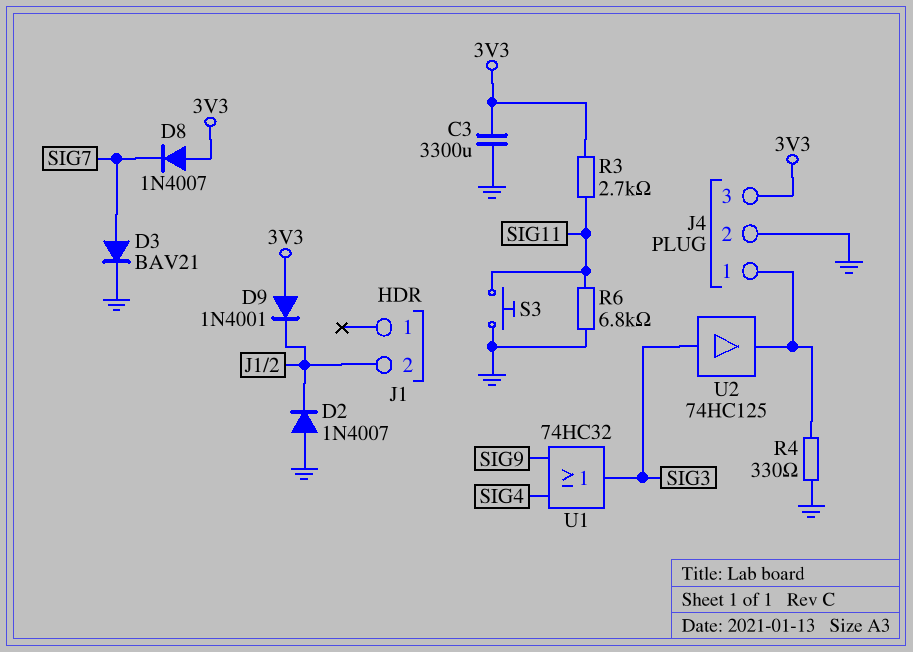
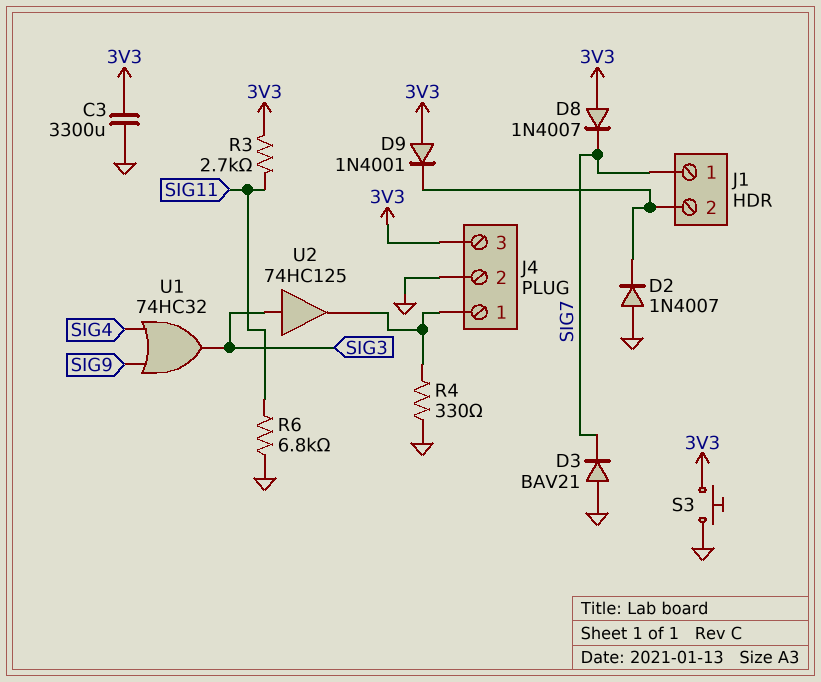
D3: diode BAV21 (A SIG7, K GND) -> diode BAV21 (A GND, K SIG7)
J1 pin 1: none -> SIG7
S3: button (GND, SIG11) -> button (3V3, GND)

